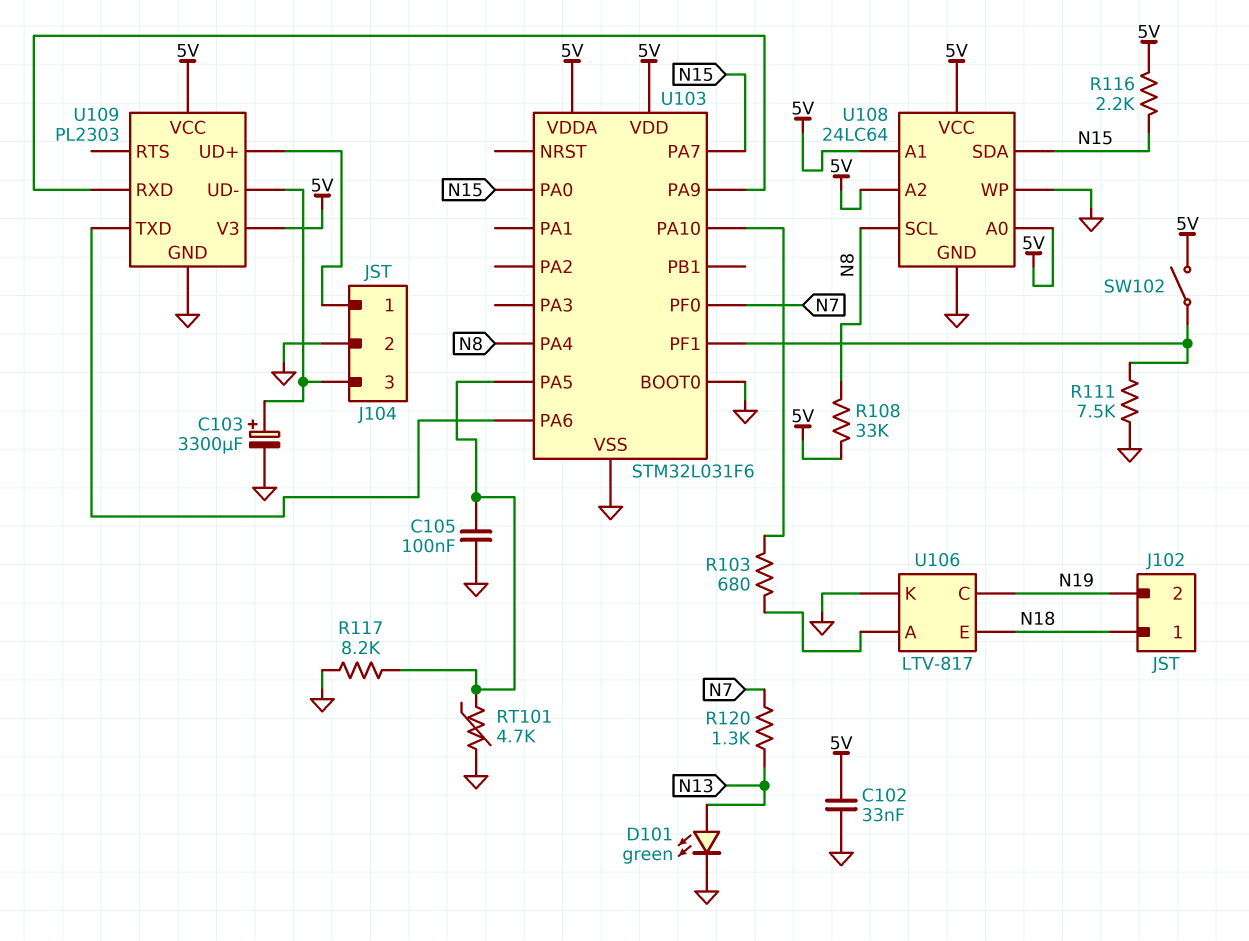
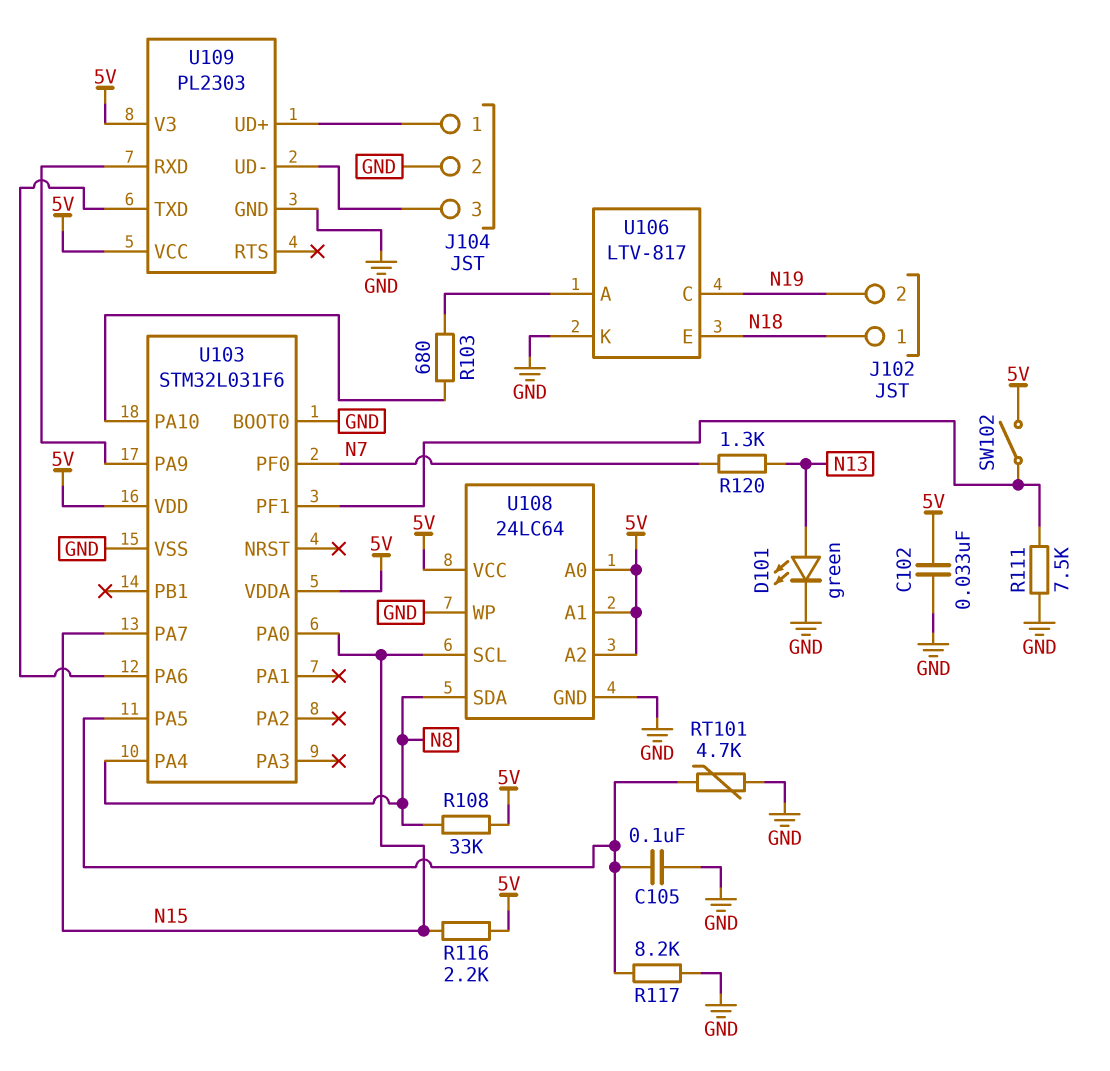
C103: 3300uF (plus J104/3, minus GND) -> none
U108 pin SCL: N8 -> N15
U108 pin SDA: N15 -> N8

